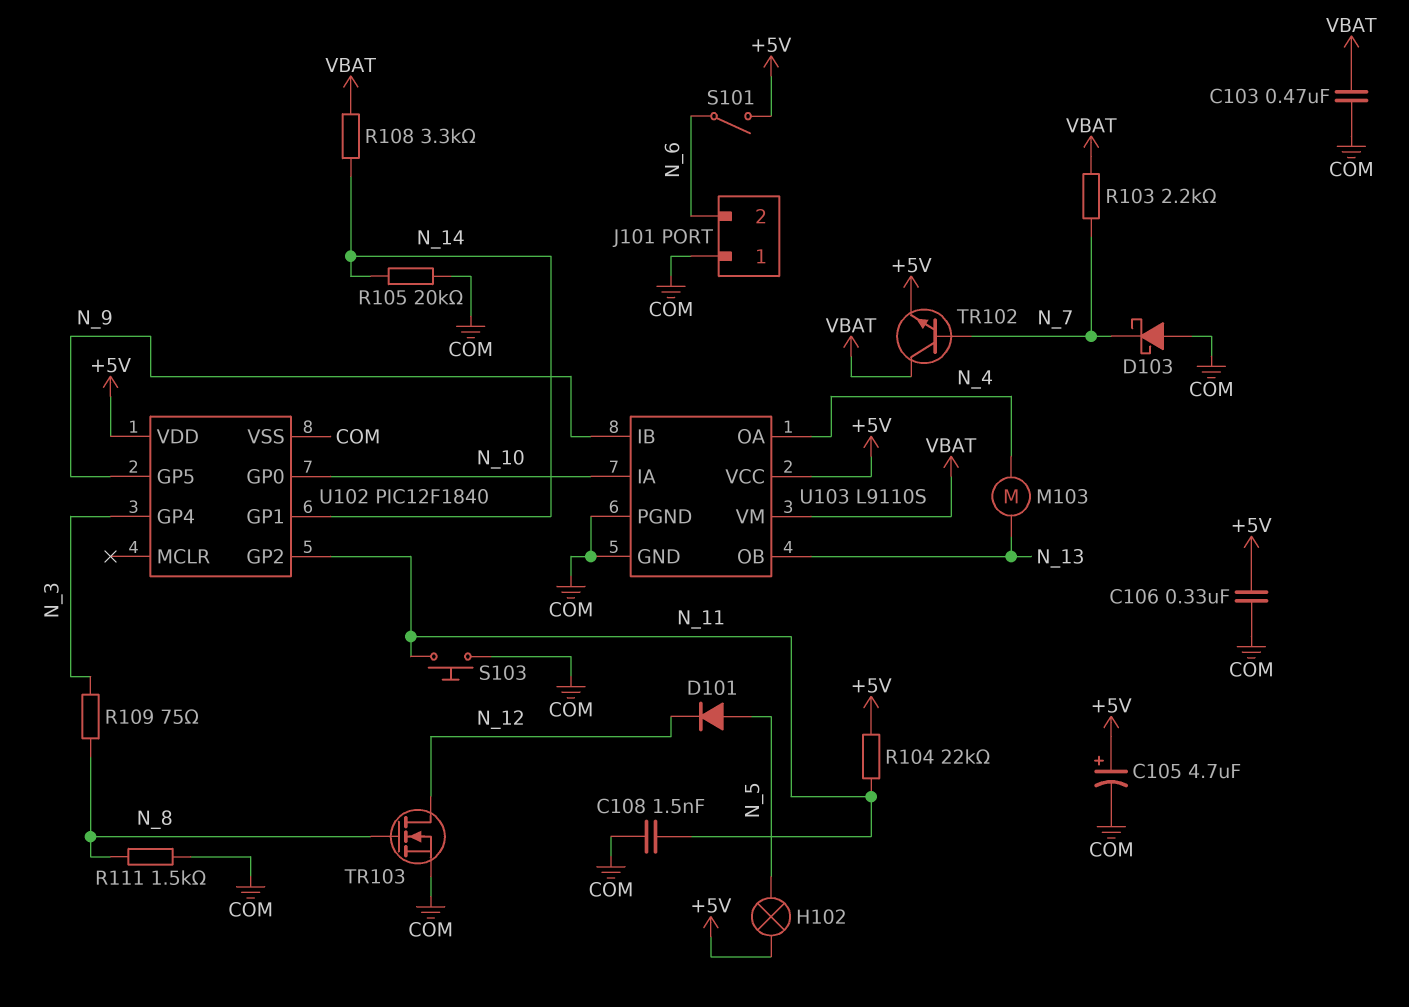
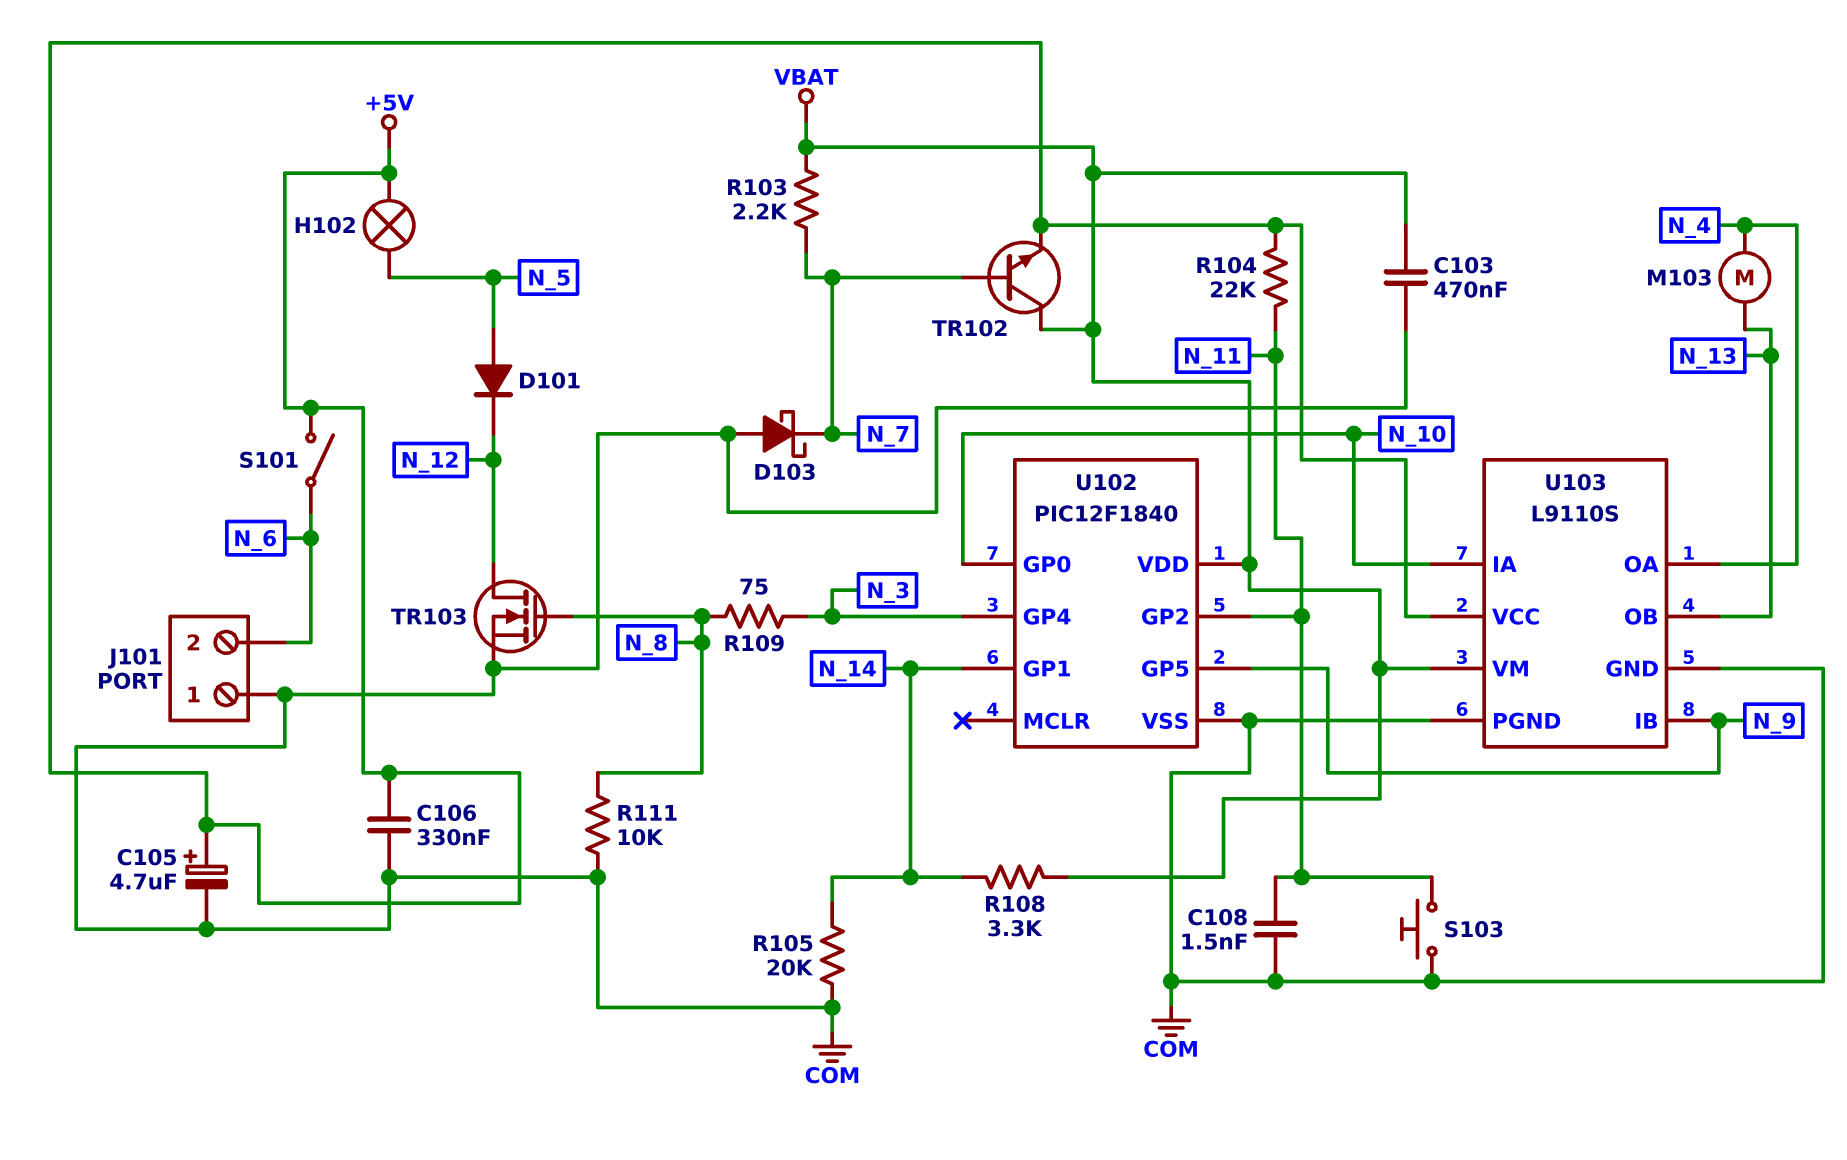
R111: 1.5k (COM, N_8) -> 10k (COM, N_8)
U102 pin VDD: +5V -> VBAT

